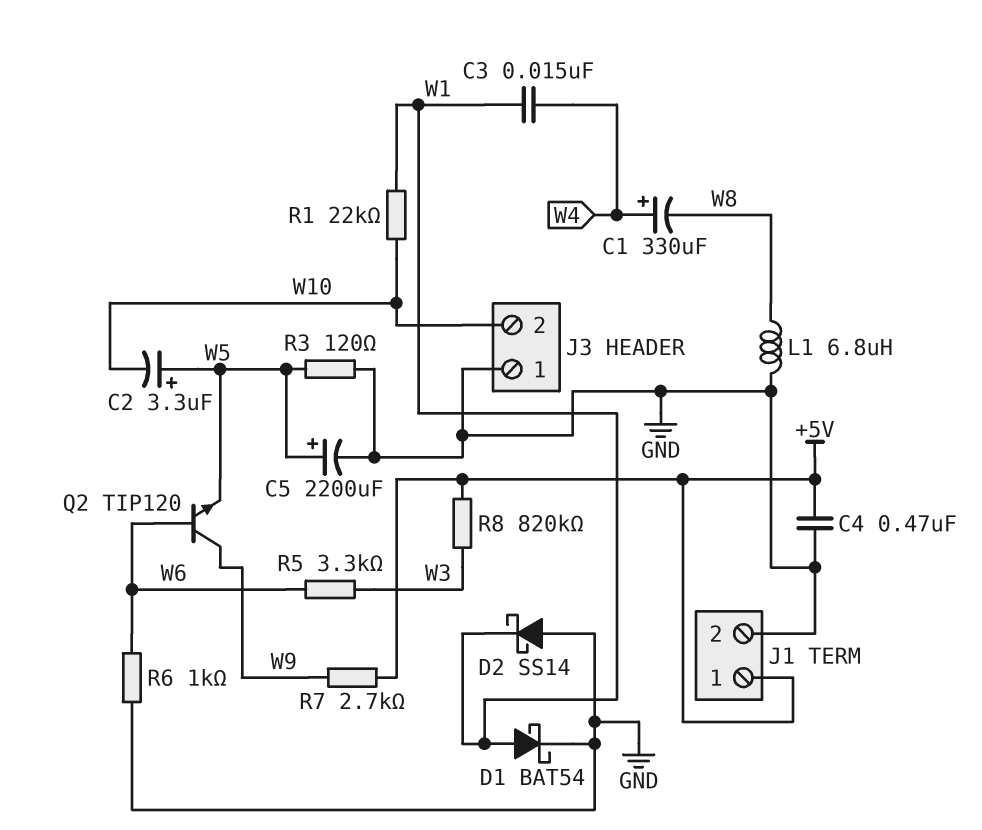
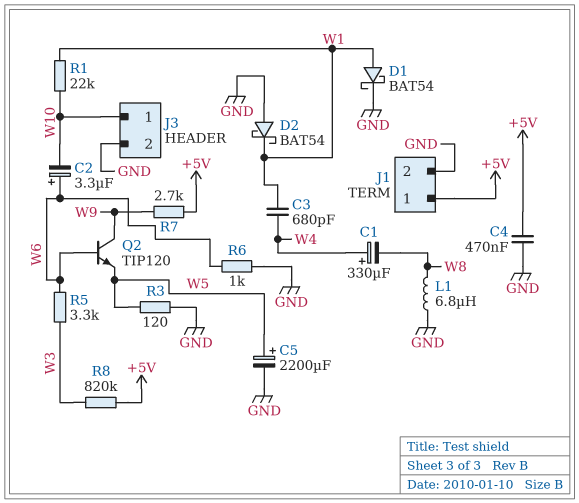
C2: 3.3uF (plus W5, minus W10) -> 3.3uF (plus W6, minus W10)
C3: 15nF (W1, W4) -> 680pF (W1, W4)
D2: schottky SS14 (A GND, K W1) -> schottky BAT54 (A GND, K W1)
J3 pin 1: GND -> W10
J3 pin 2: W10 -> GND

